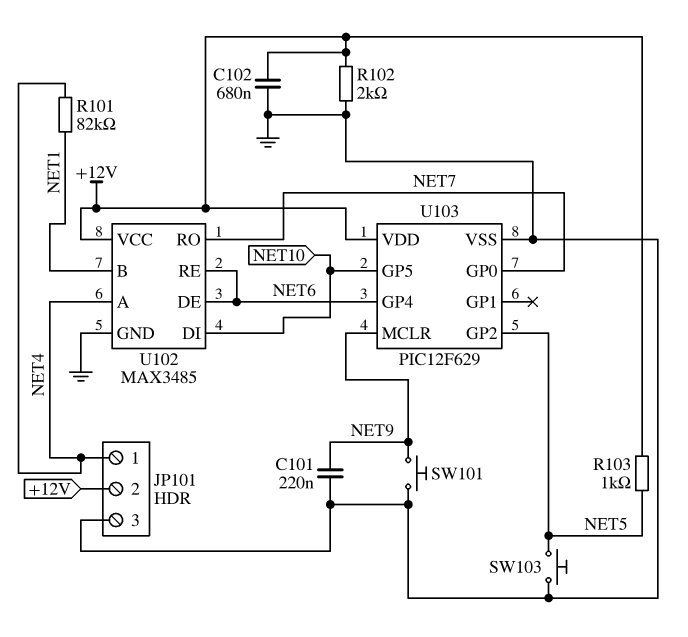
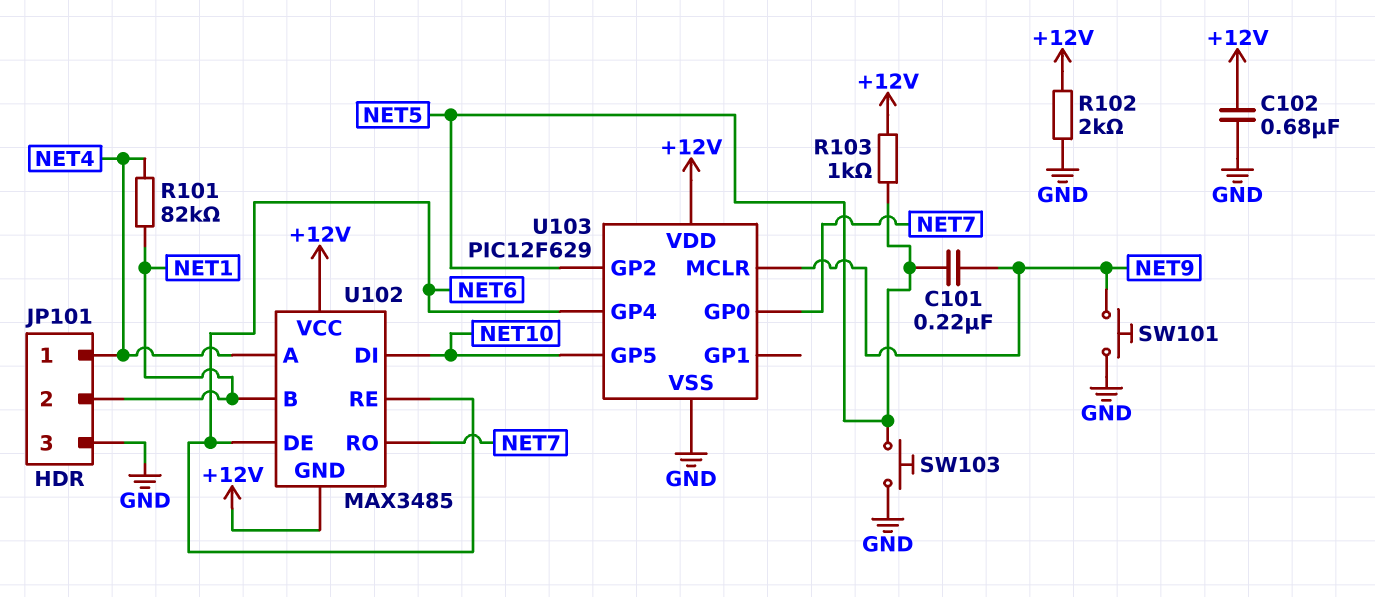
C101: 220nF (GND, NET9) -> 220nF (NET5, NET9)
JP101 pin 2: +12V -> NET1
U102 pin GND: GND -> +12V

